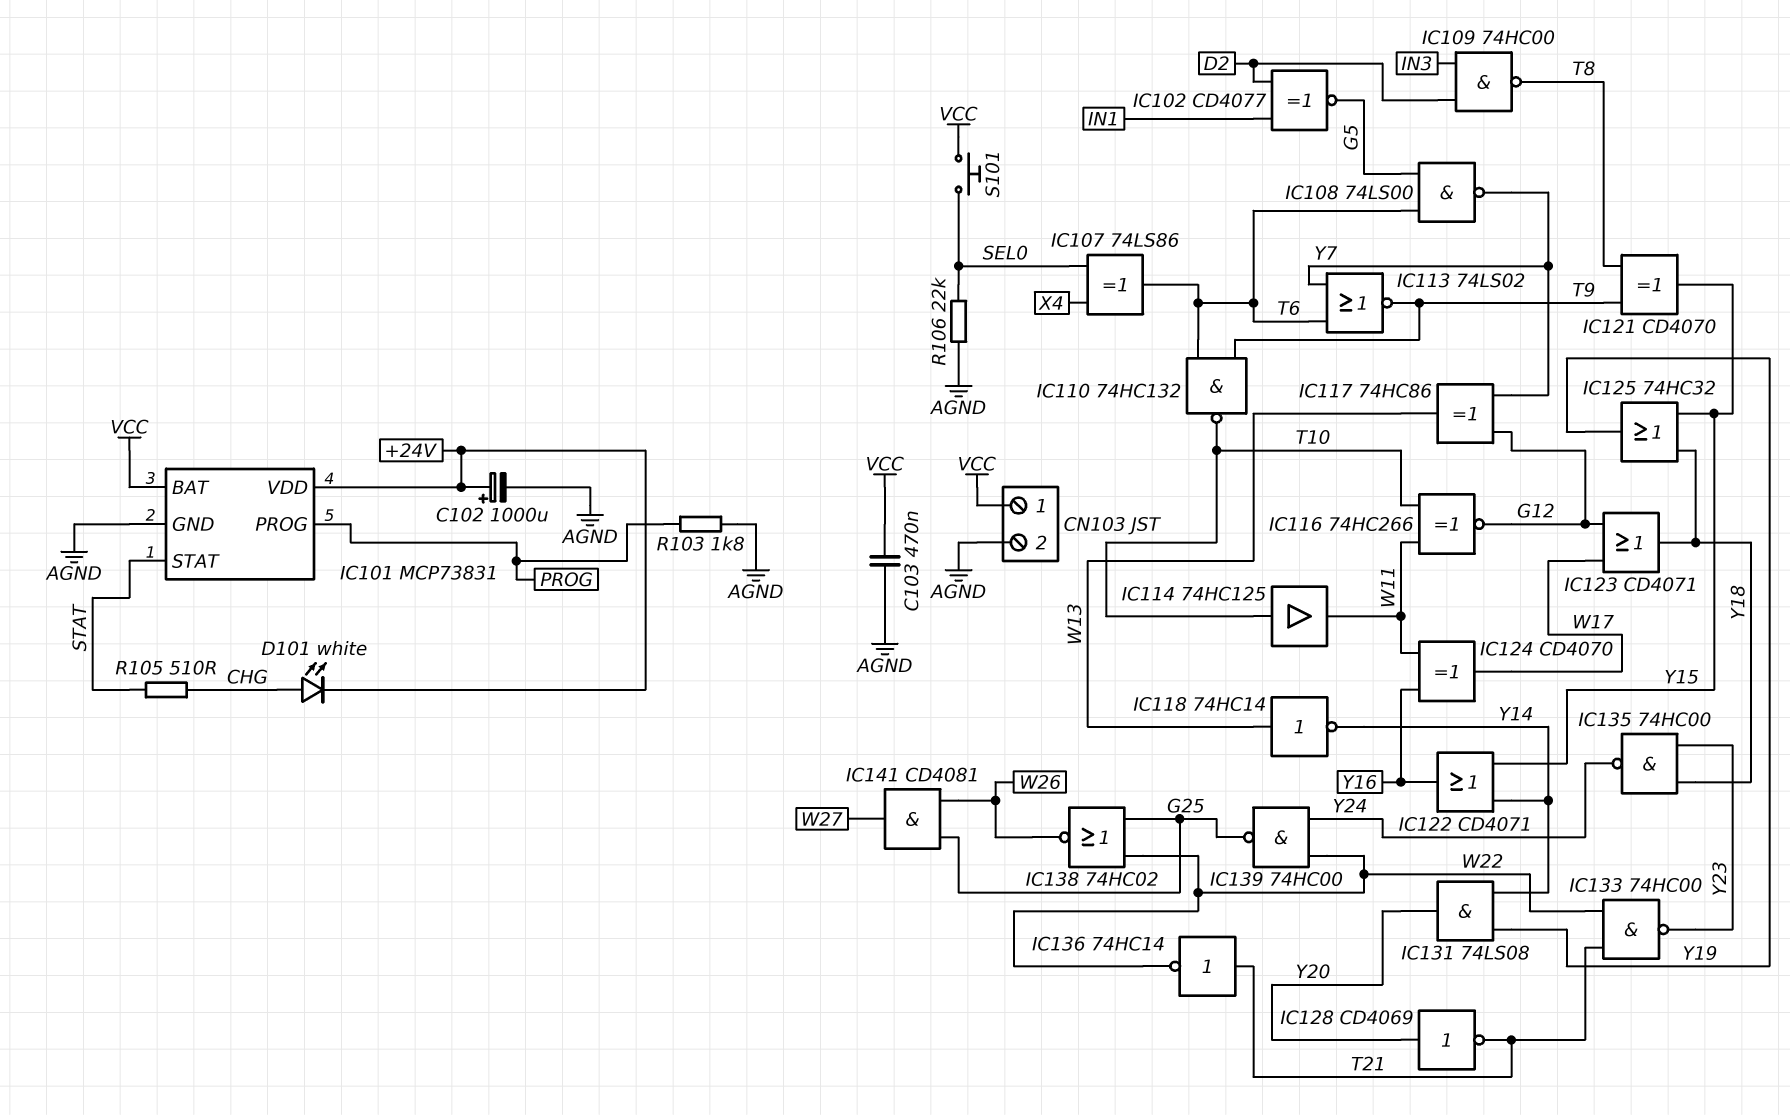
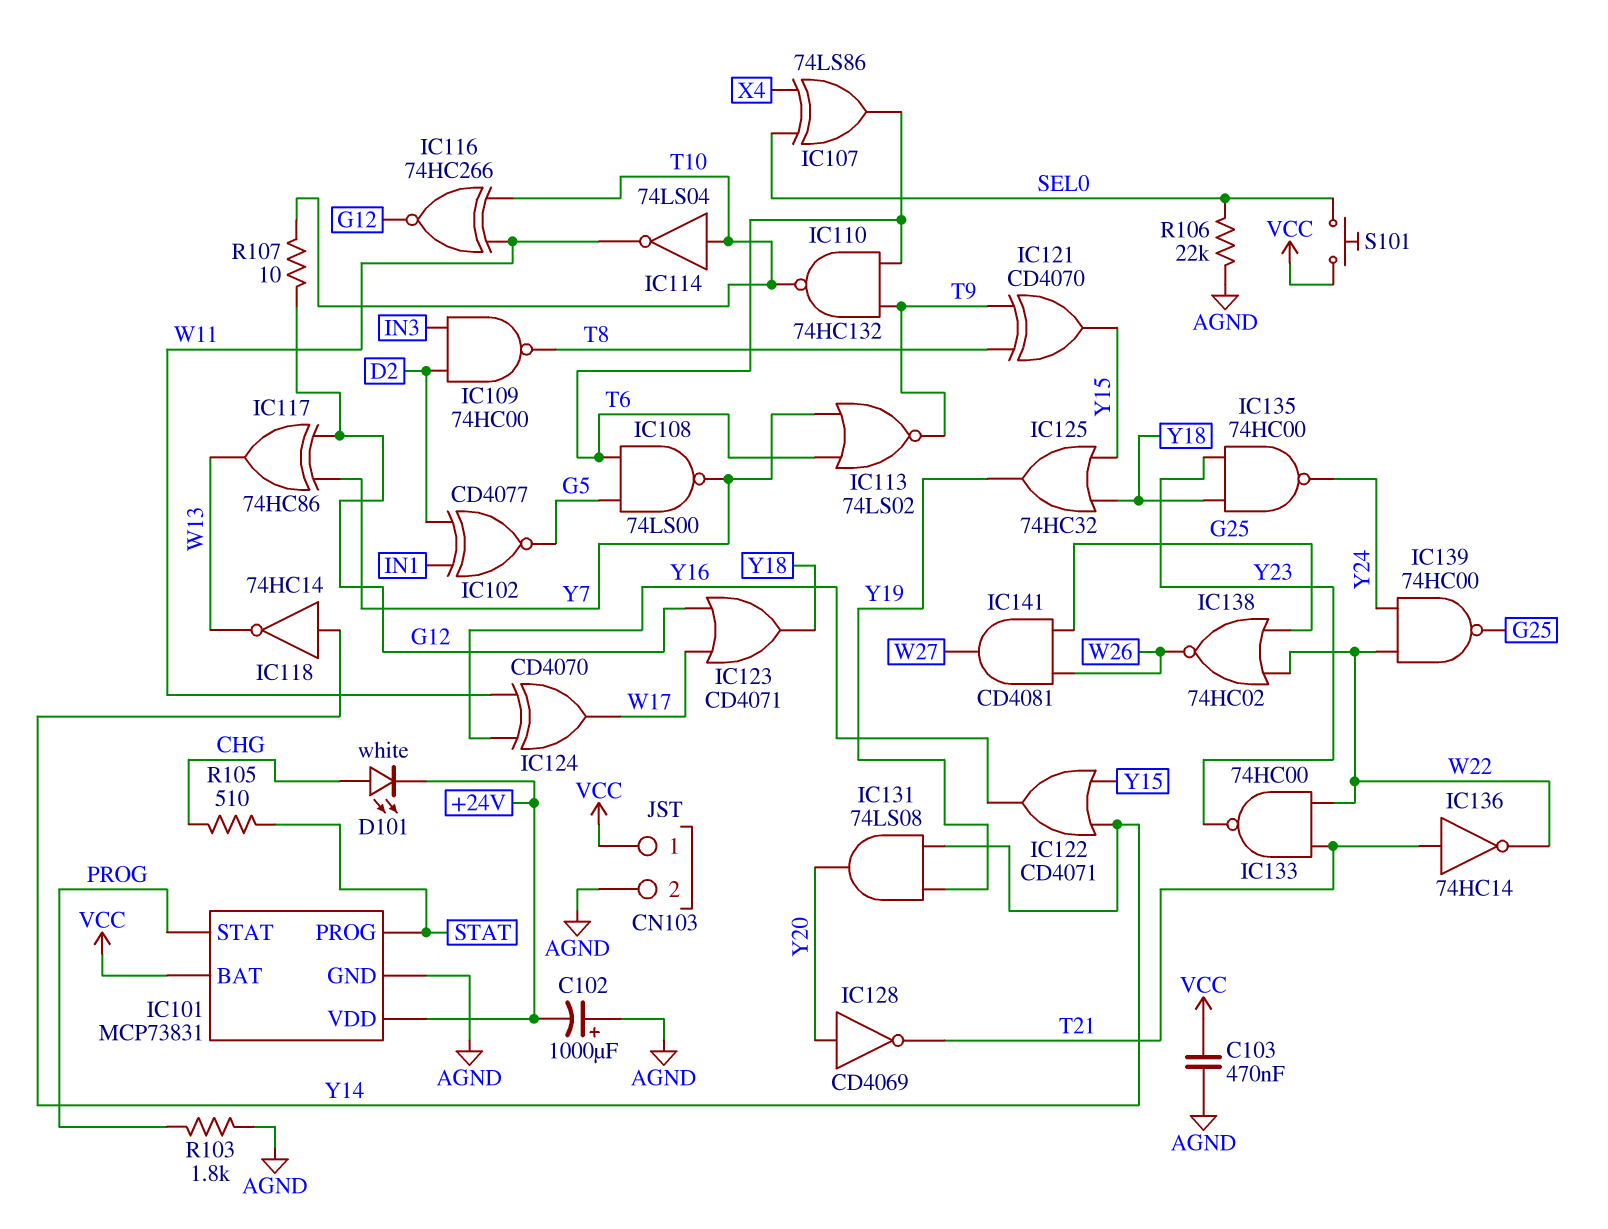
C102: 1000uF (plus +24V, minus AGND) -> 1000uF (plus AGND, minus +24V)
IC101 pin PROG: PROG -> STAT
IC101 pin STAT: STAT -> PROG
IC114: buffer 74HC125 (in T10, out W11) -> NOT 74LS04 (in T10, out W11)
IC118: NOT 74HC14 (in W13, out Y14) -> NOT 74HC14 (in Y14, out W13)
R107: none -> 10 (G12, T10)

